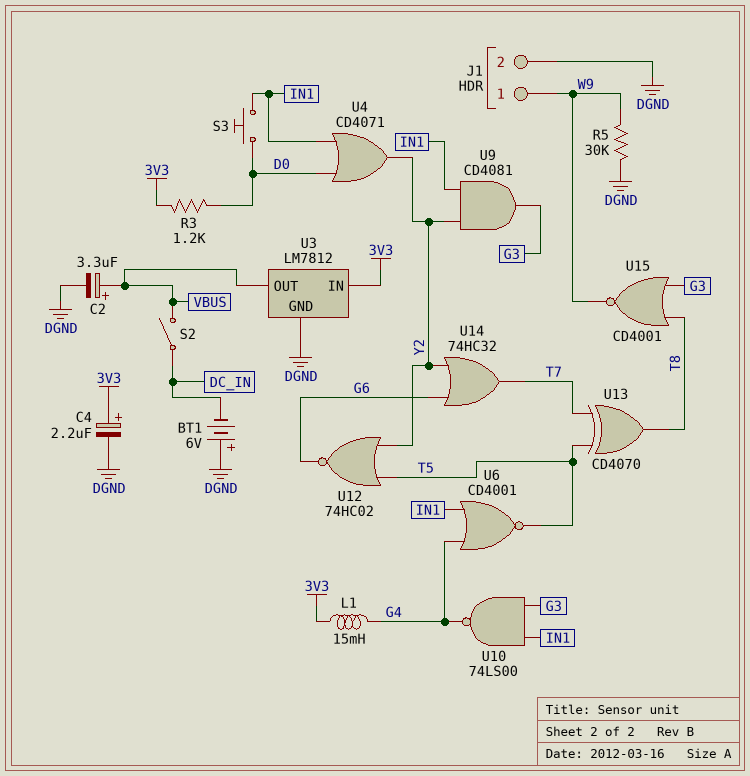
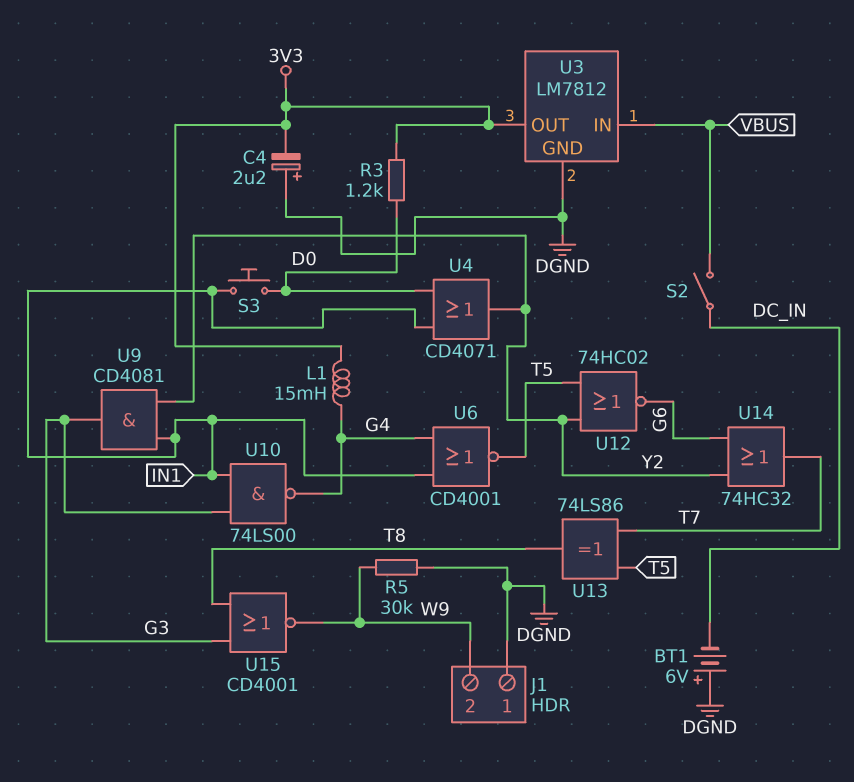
C2: 3.3uF (plus VBUS, minus DGND) -> none
C4: 2.2uF (plus 3V3, minus DGND) -> 2.2uF (plus DGND, minus 3V3)
J1 pin 1: W9 -> DGND
J1 pin 2: DGND -> W9
U3 pin IN: 3V3 -> VBUS
U3 pin OUT: VBUS -> 3V3
U13: XOR CD4070 (in T5, in T7, out T8) -> XOR 74LS86 (in T5, in T7, out T8)

